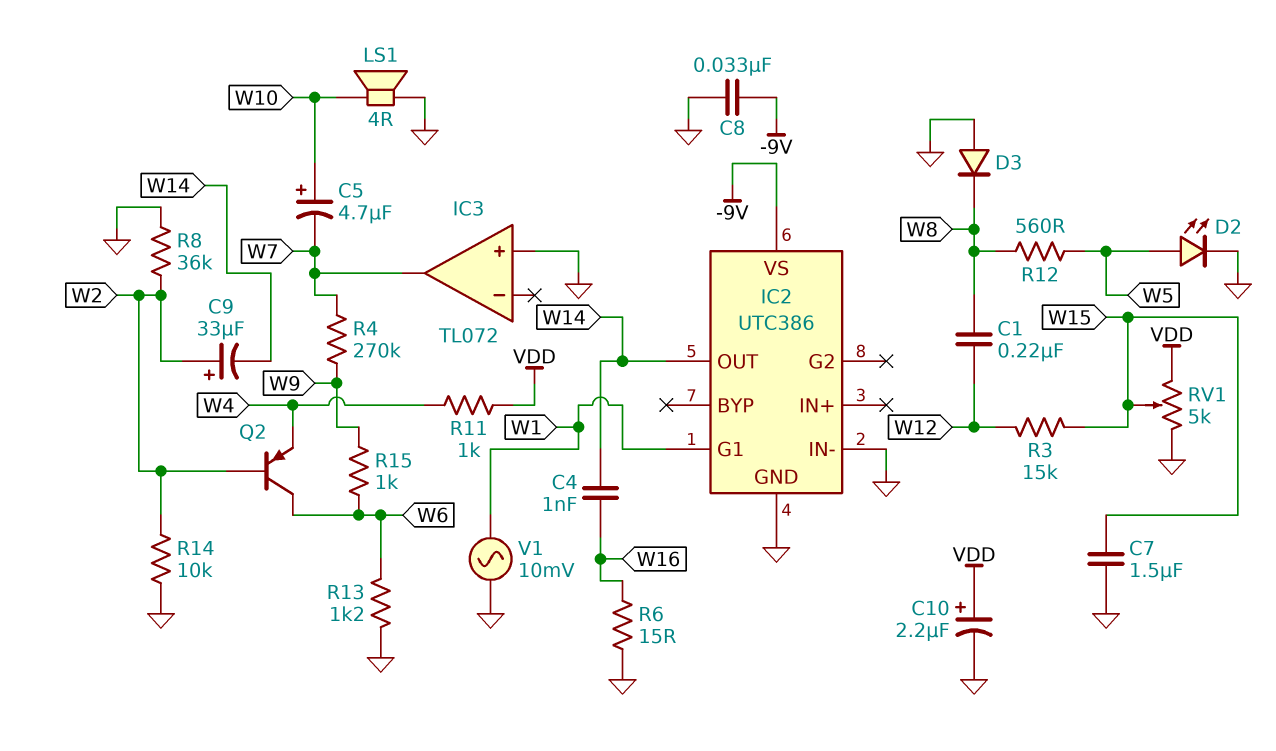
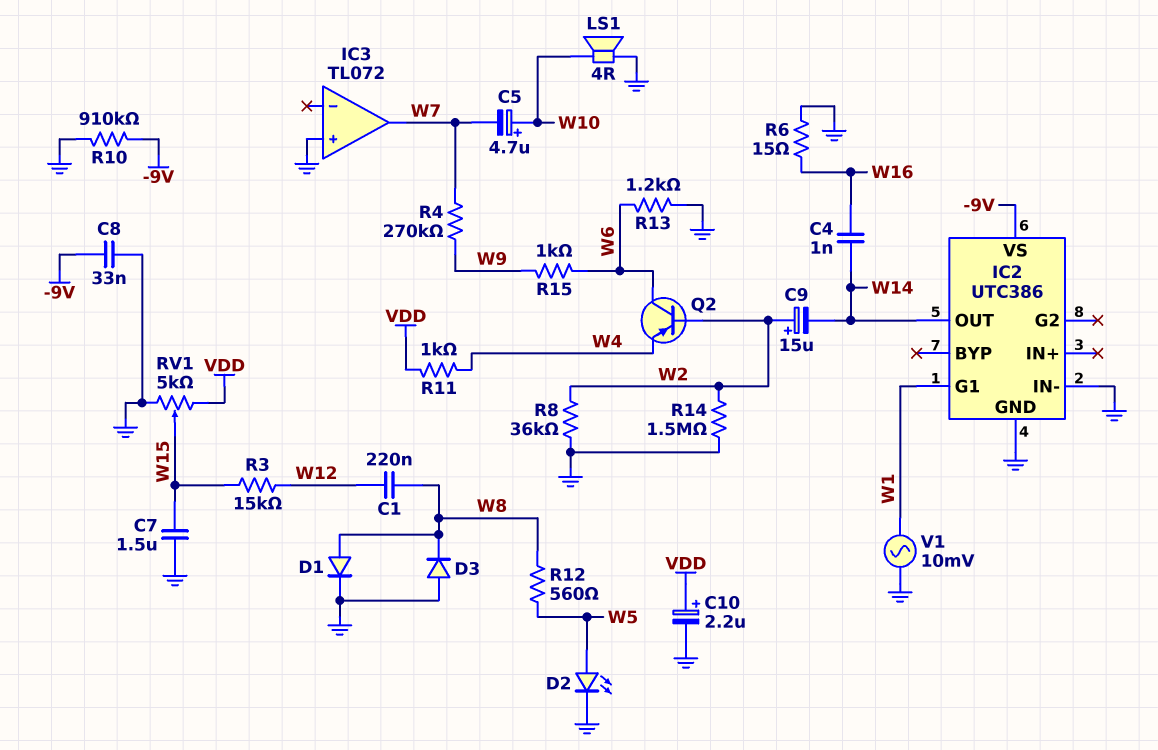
C9: 33uF (plus W2, minus W14) -> 15uF (plus W2, minus W14)
D1: none -> diode (A W8, K GND)
R10: none -> 910k (-9V, GND)
R14: 10k (GND, W2) -> 1.5M (GND, W2)

